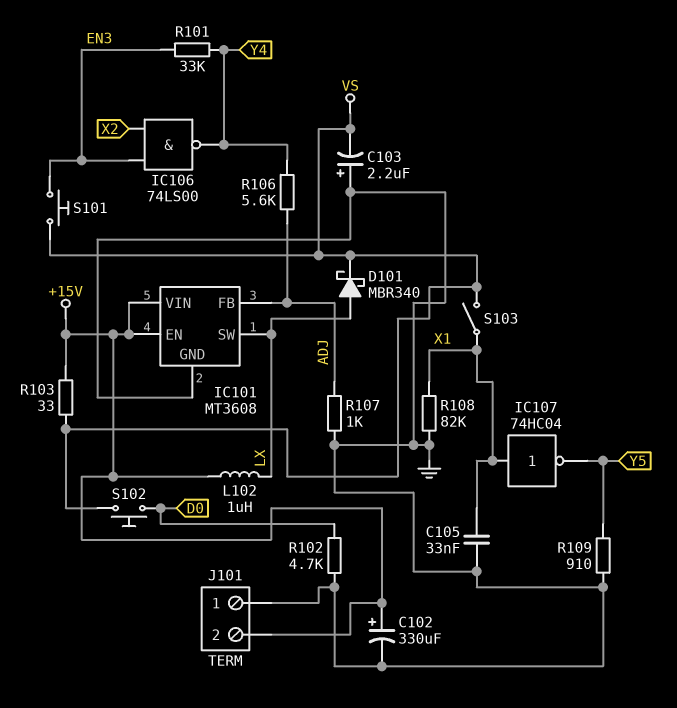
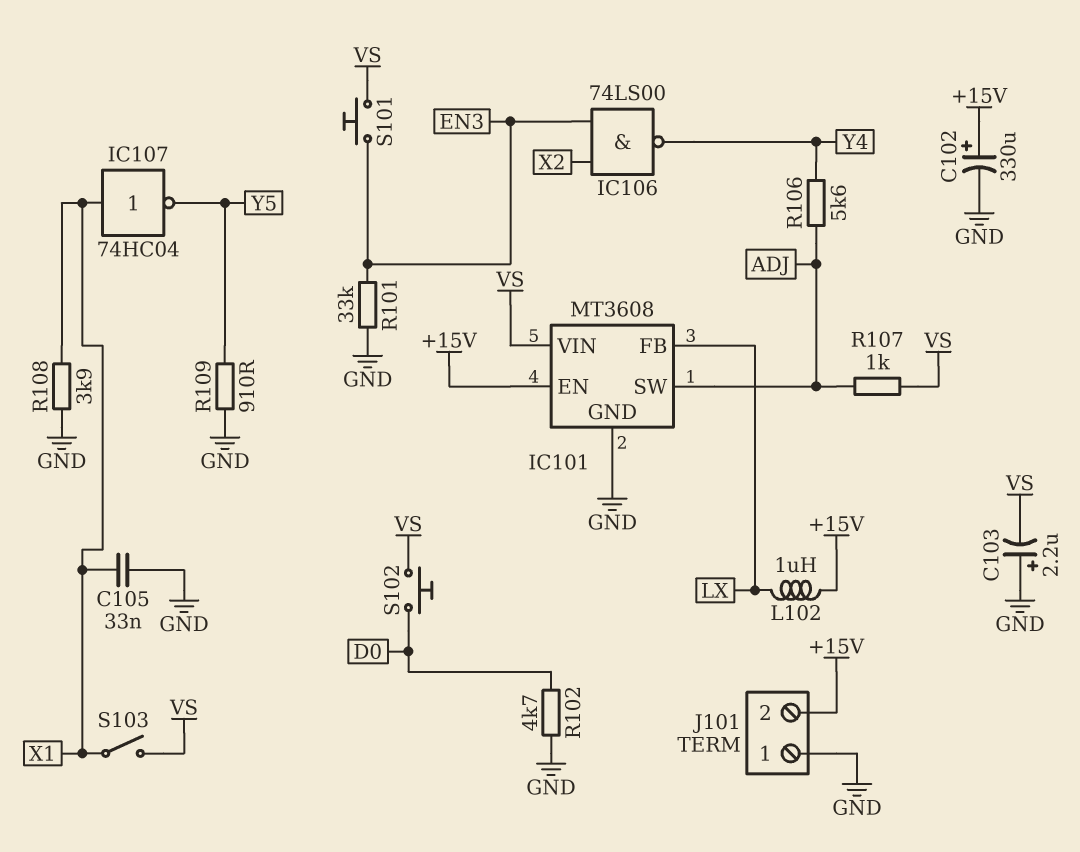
D101: schottky MBR340 (A LX, K VS) -> none
IC101 pin FB: ADJ -> LX
IC101 pin SW: LX -> ADJ
IC101 pin VIN: +15V -> VS
R101: 33k (EN3, Y4) -> 33k (EN3, GND)
R103: 33 (+15V, VS) -> none
R107: 1k (ADJ, GND) -> 1k (ADJ, VS)
R108: 82k (GND, X1) -> 3.9k (GND, X1)

